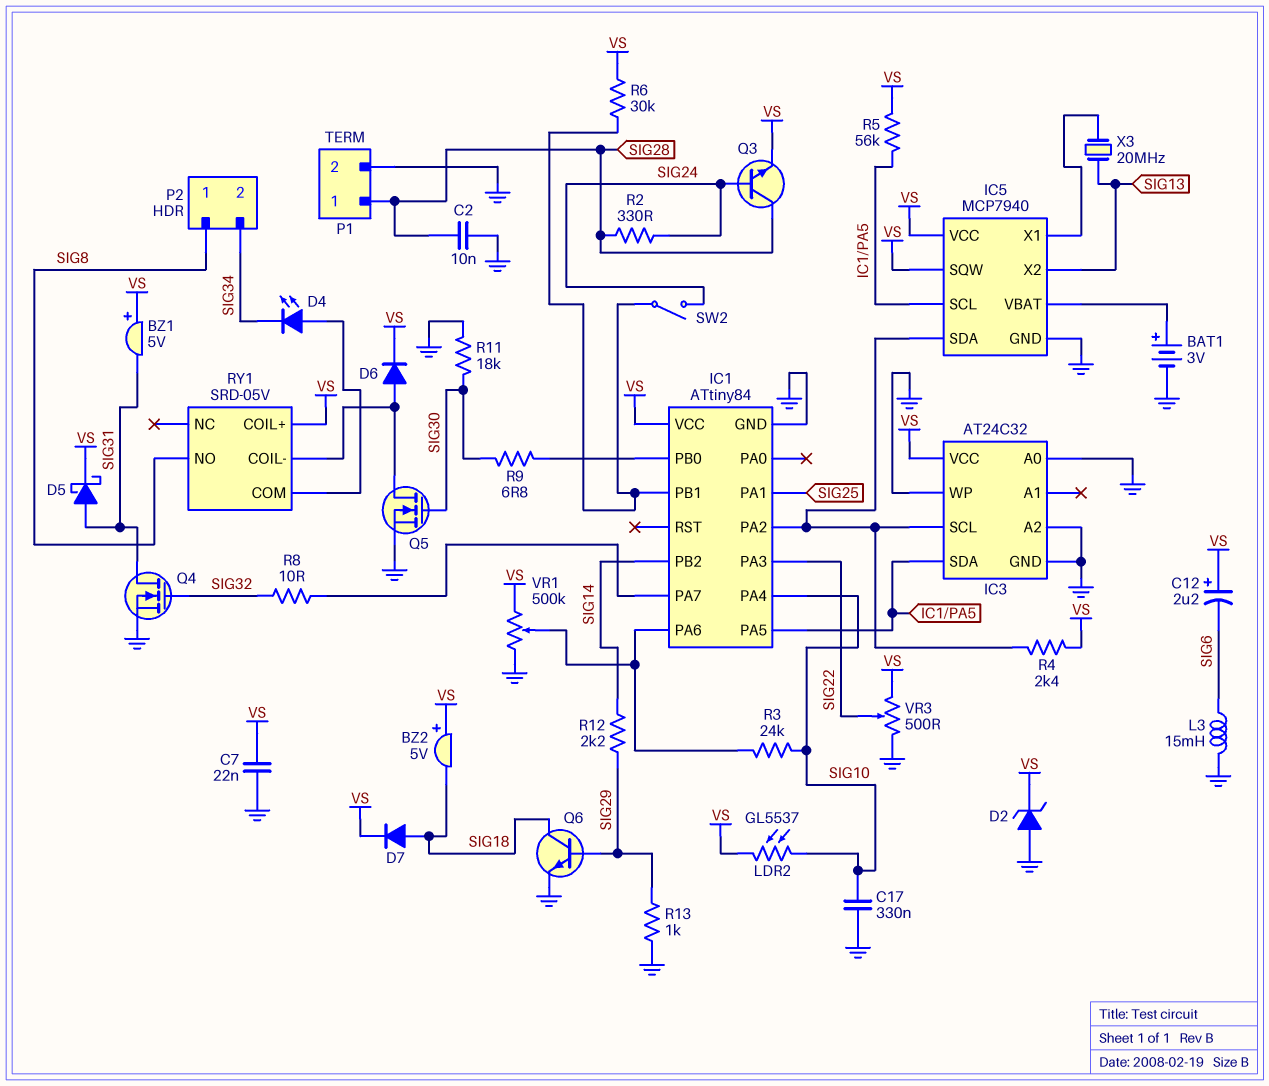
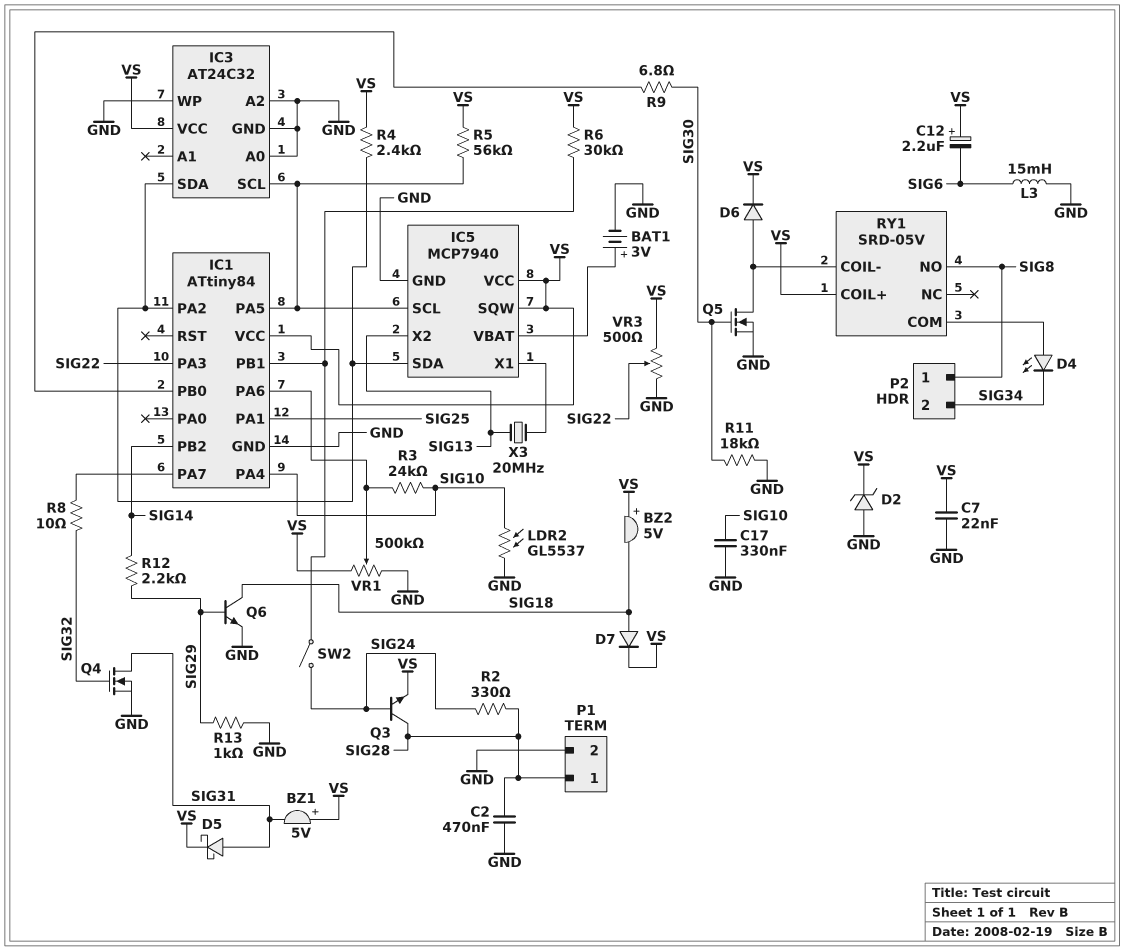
C2: 10nF (GND, SIG28) -> 470nF (GND, SIG28)
IC3 pin SCL: IC1/PA2 -> IC1/PA5
IC3 pin SDA: IC1/PA5 -> IC1/PA2
LDR2: GL5537 (SIG10, VS) -> GL5537 (GND, SIG10)

